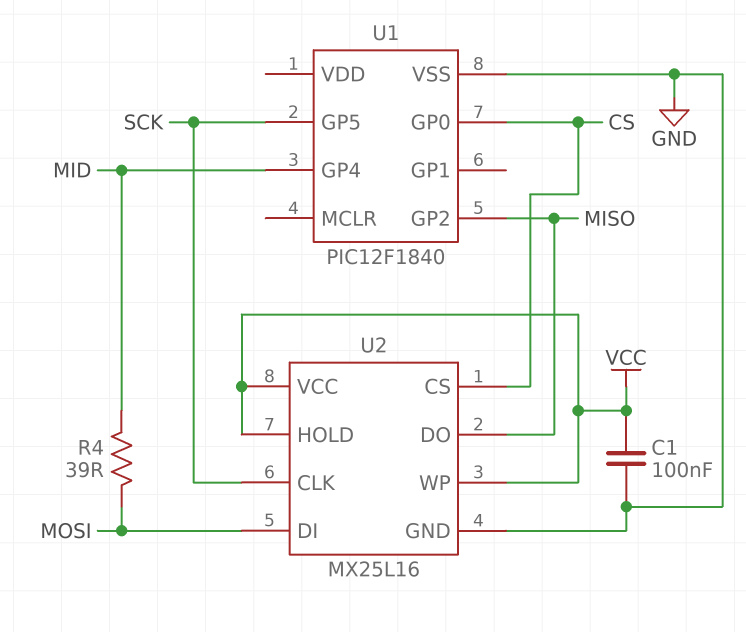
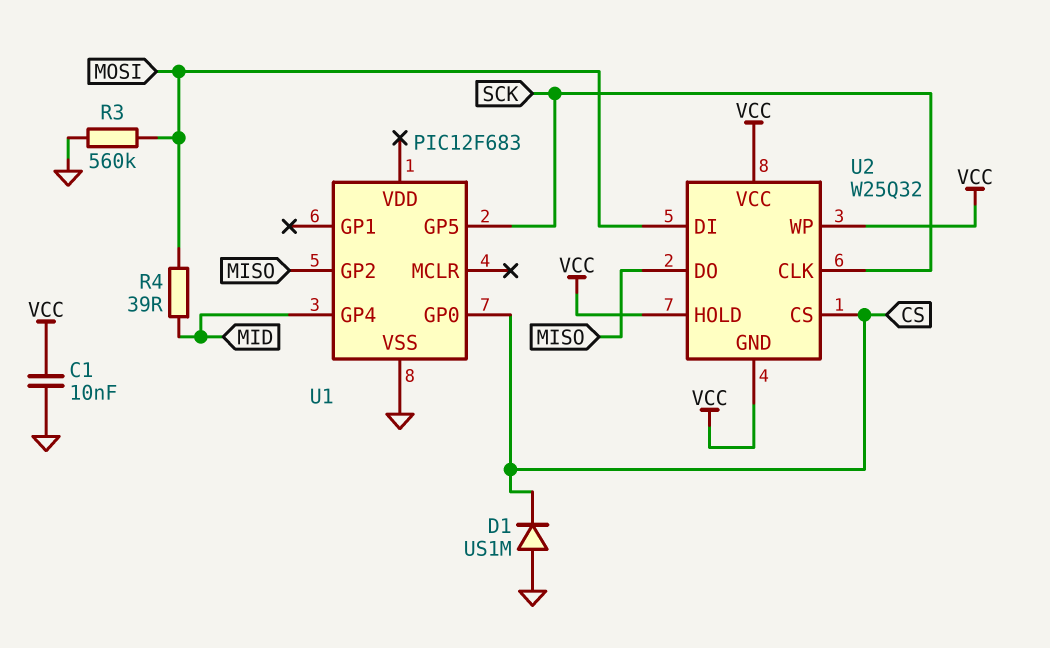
C1: 100nF (GND, VCC) -> 10nF (GND, VCC)
D1: none -> diode US1M (A GND, K CS)
R3: none -> 560k (GND, MOSI)
U1: PIC12F1840 -> PIC12F683
U2: MX25L16 -> W25Q32
U2 pin GND: GND -> VCC

